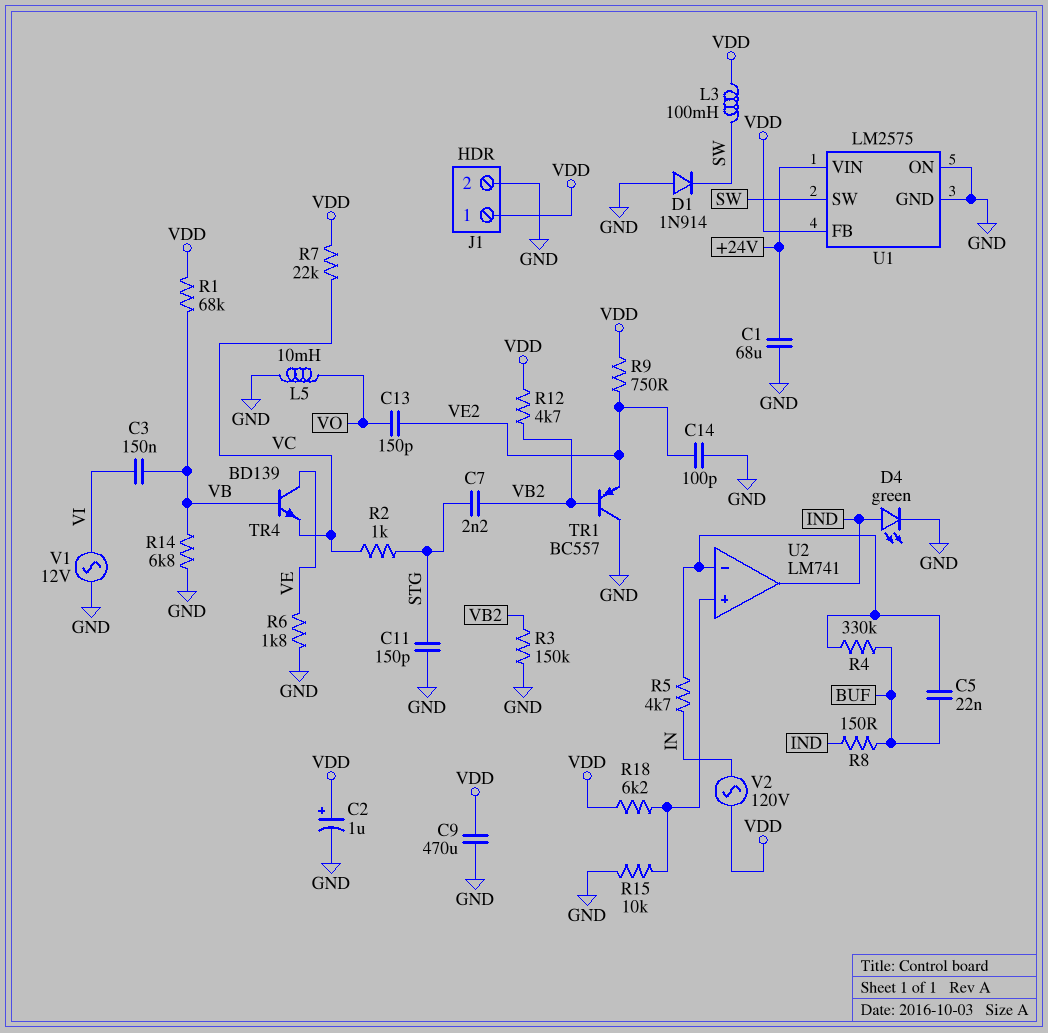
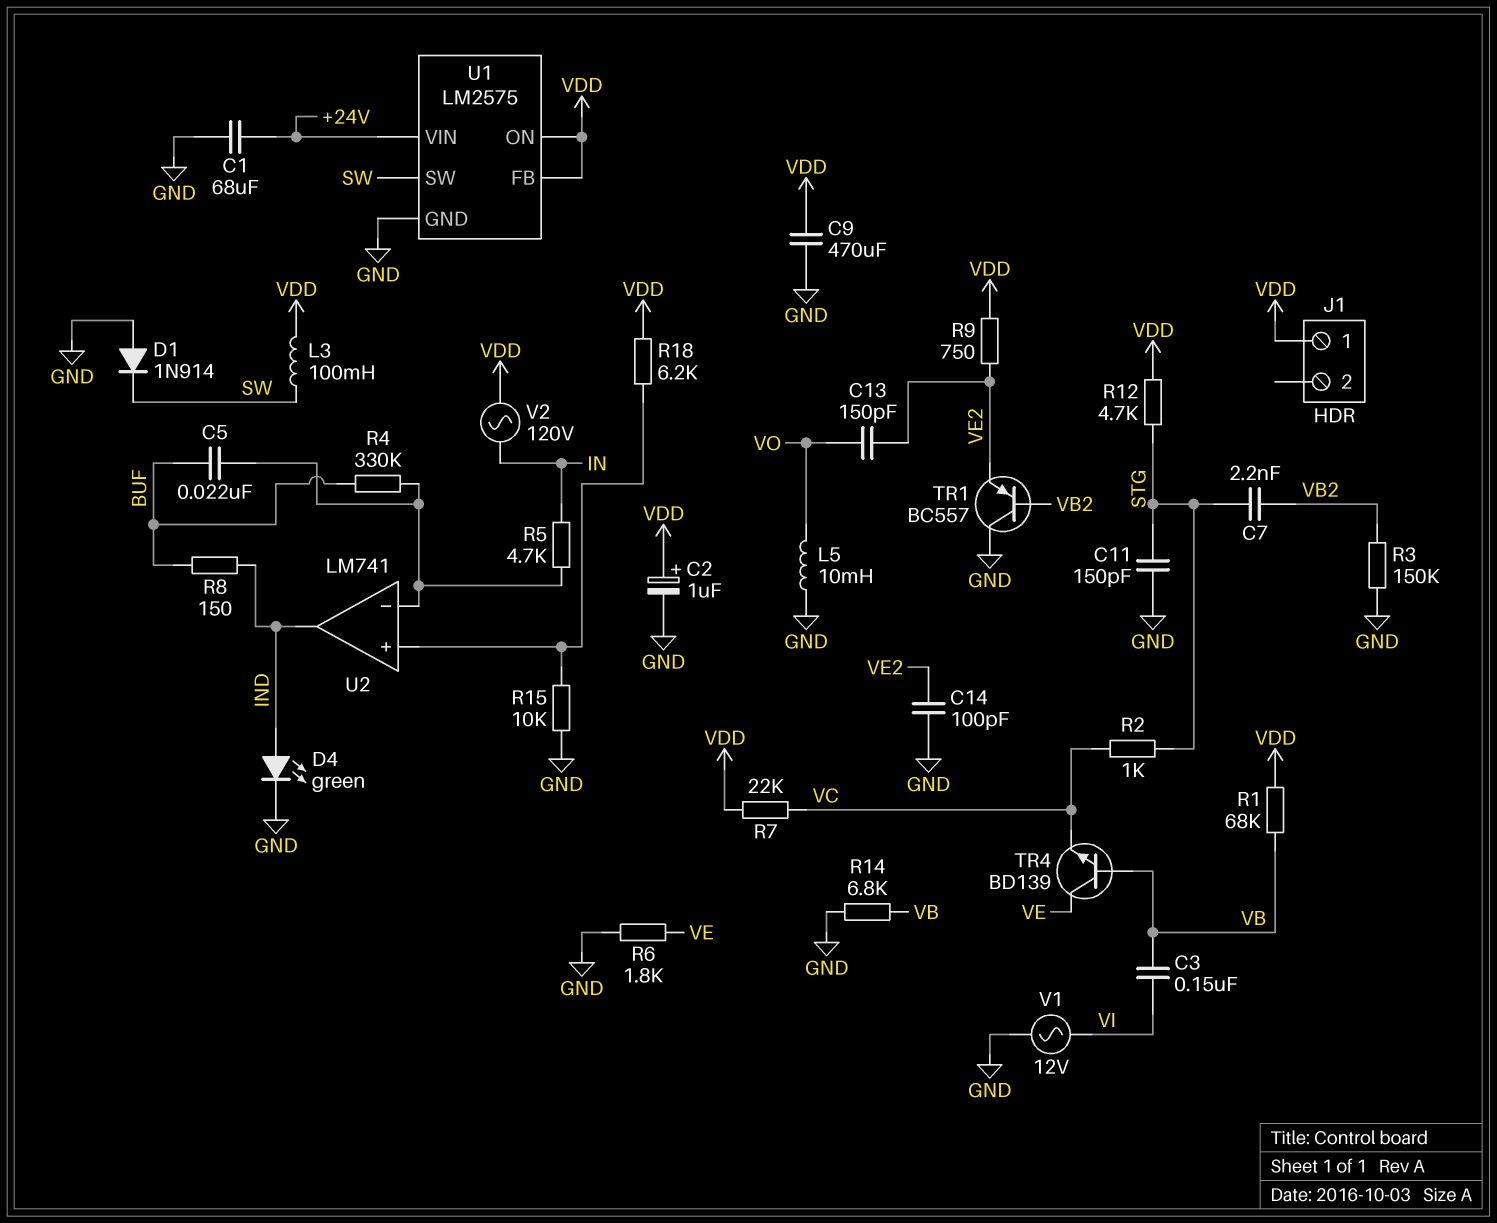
J1 pin 2: GND -> none
R12: 4.7k (VB2, VDD) -> 4.7k (STG, VDD)
U1 pin ON: GND -> VDD

